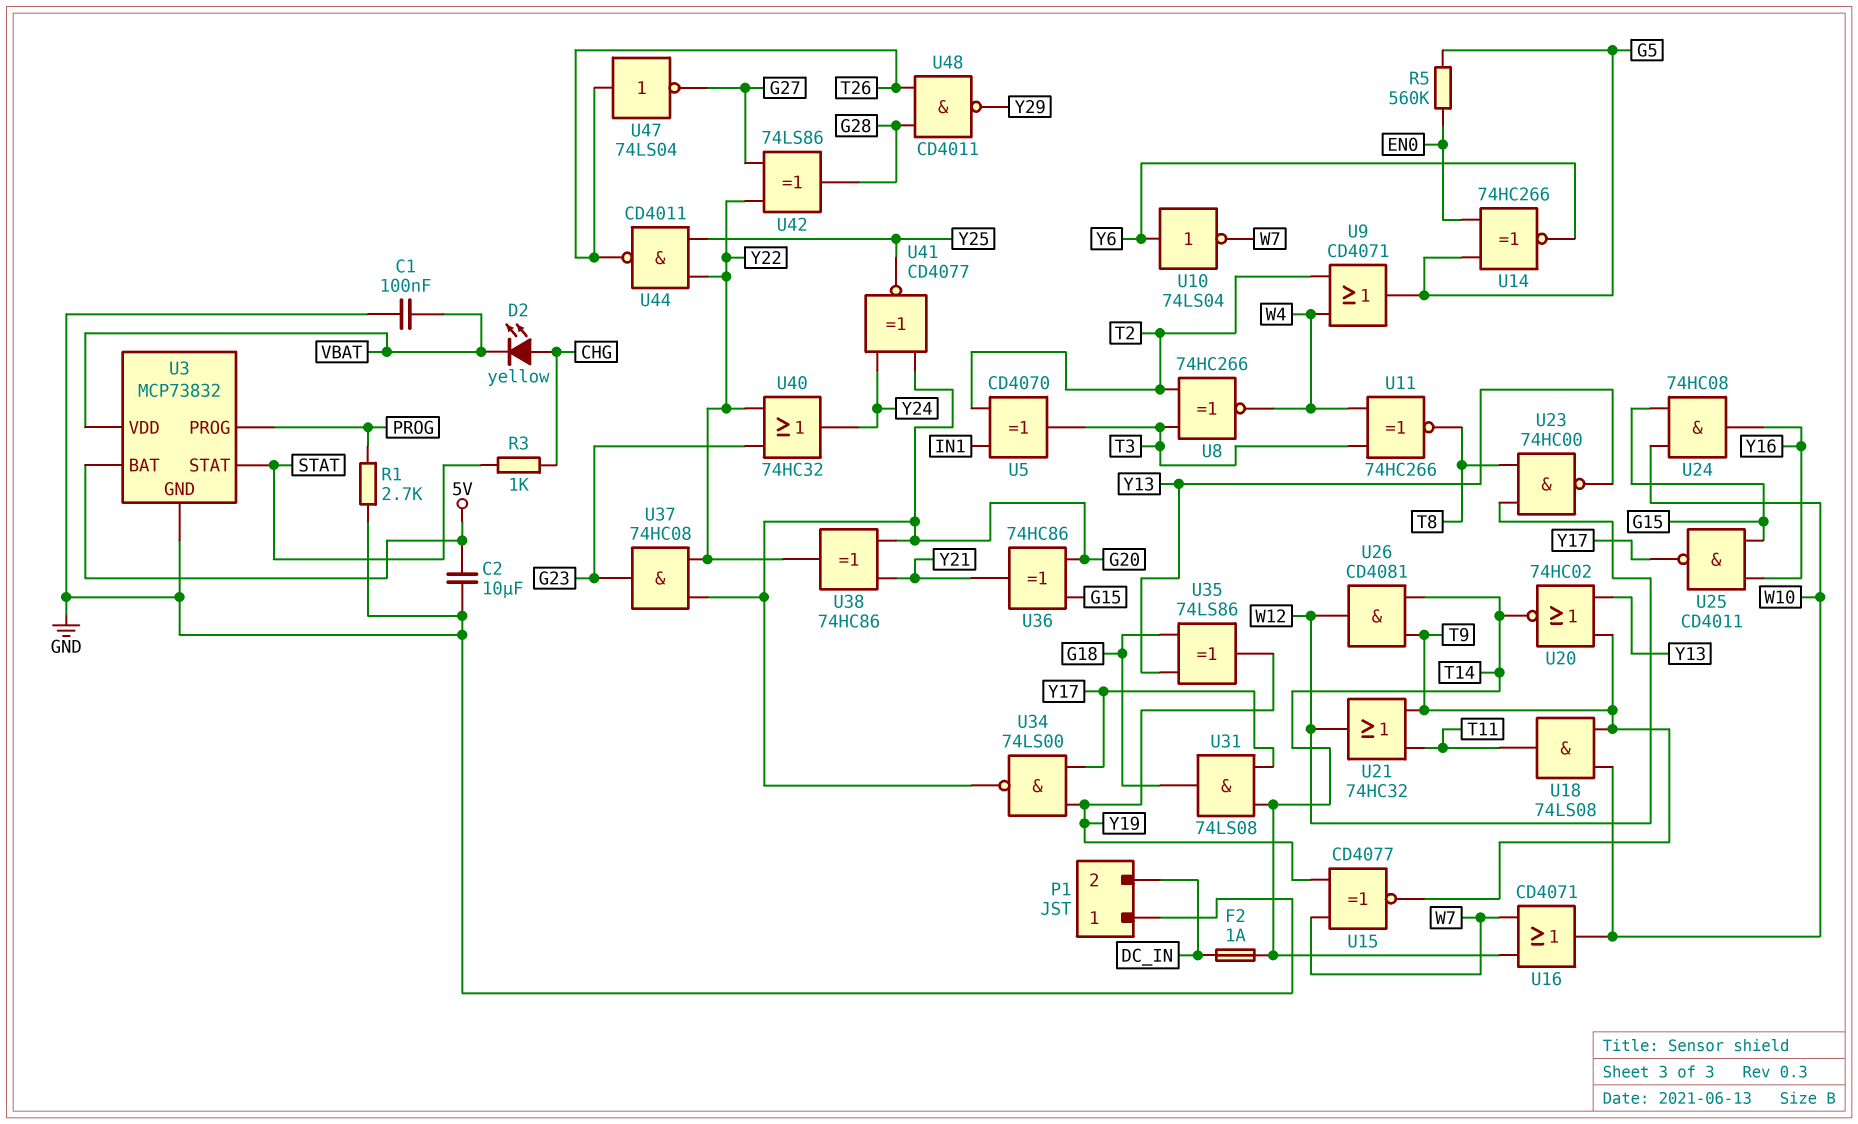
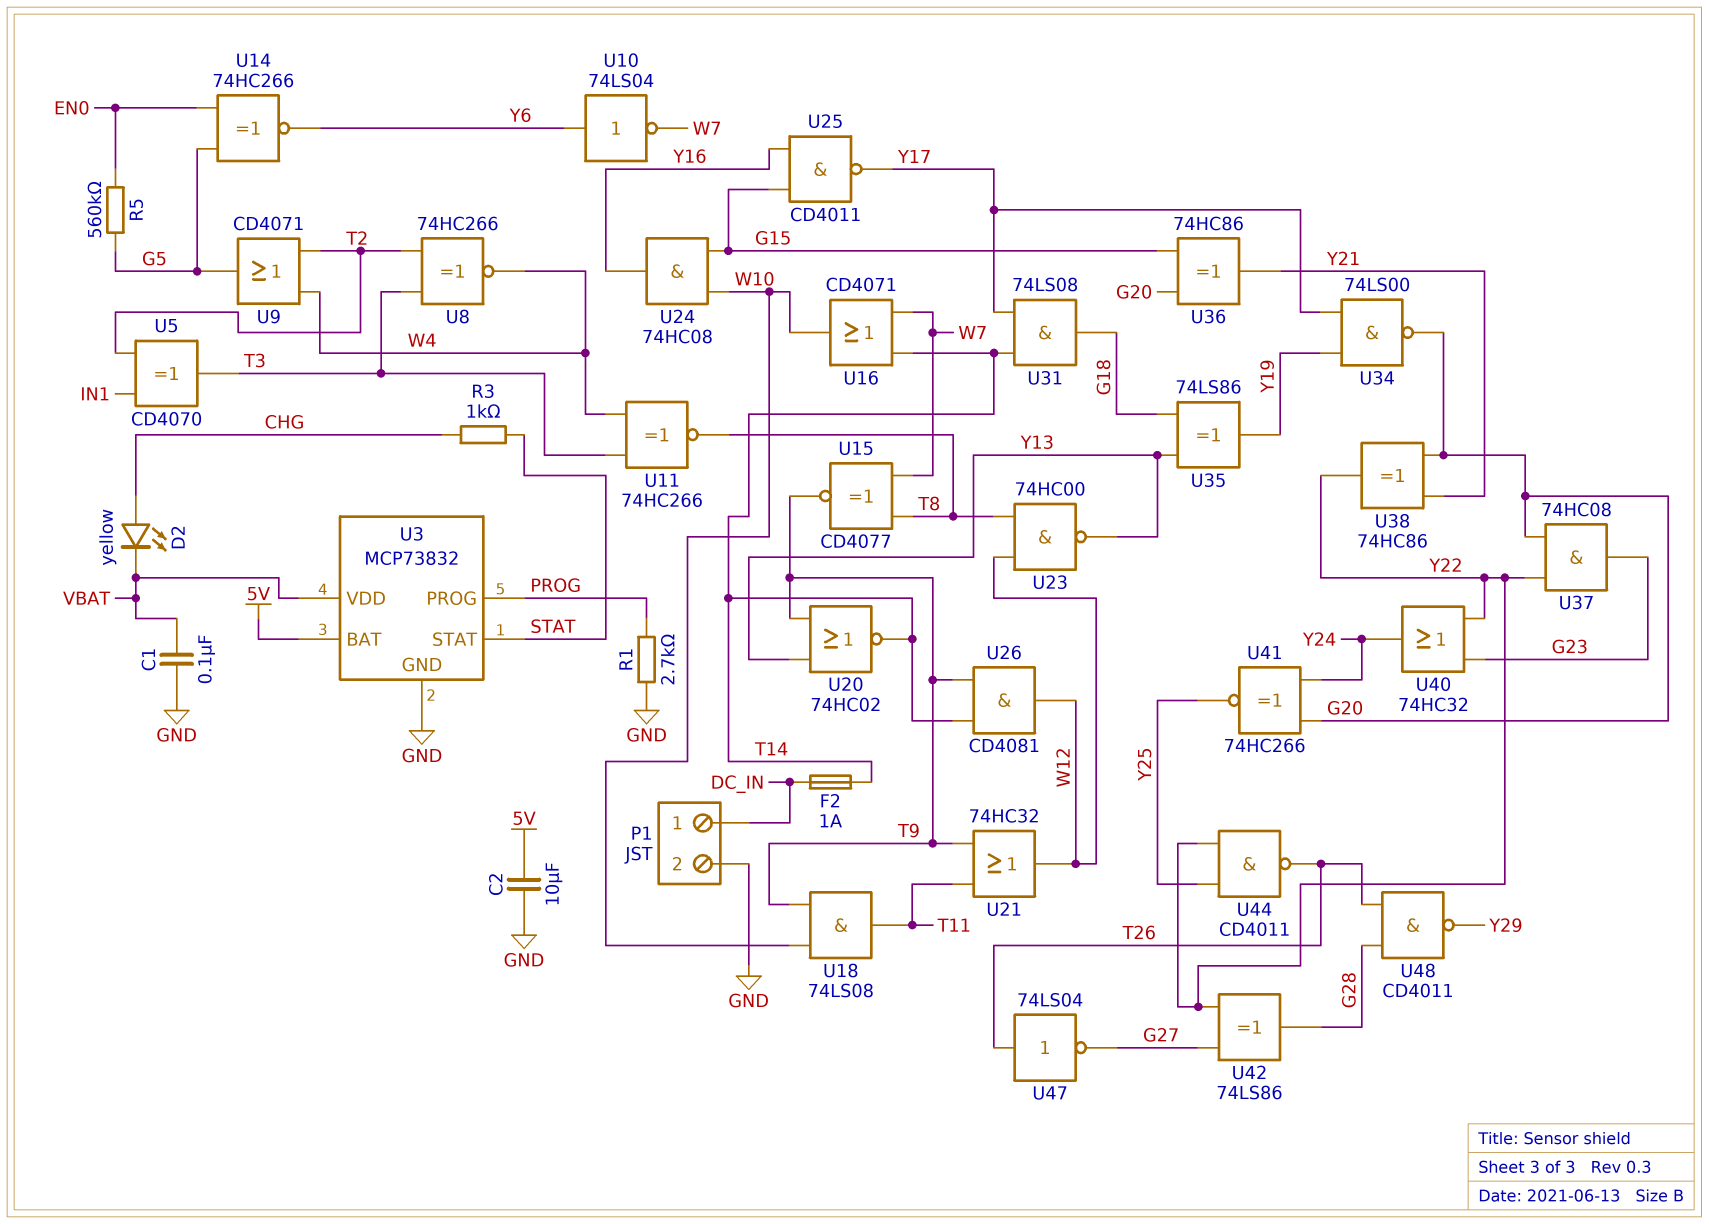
P1 pin 1: GND -> DC_IN
P1 pin 2: DC_IN -> GND
U15: XNOR CD4077 (in W7, in Y19, out T9) -> XNOR CD4077 (in T8, in W7, out T9)
U41: XNOR CD4077 (in G20, in Y24, out Y25) -> XNOR 74HC266 (in G20, in Y24, out Y25)

